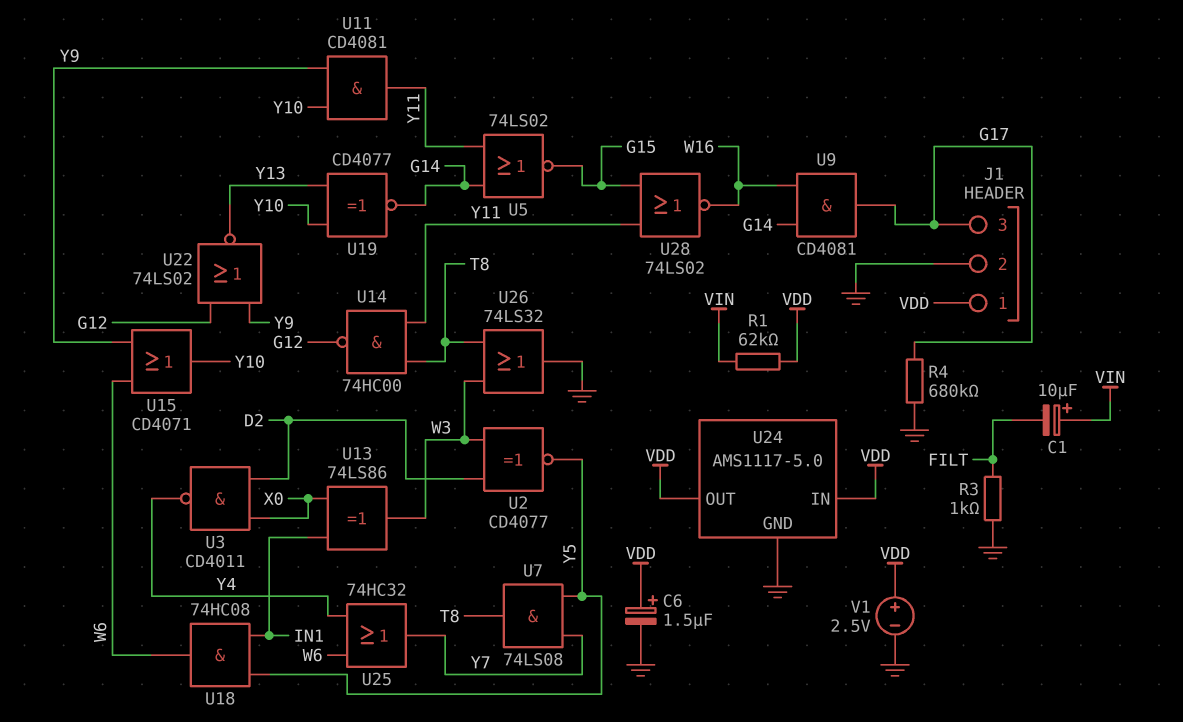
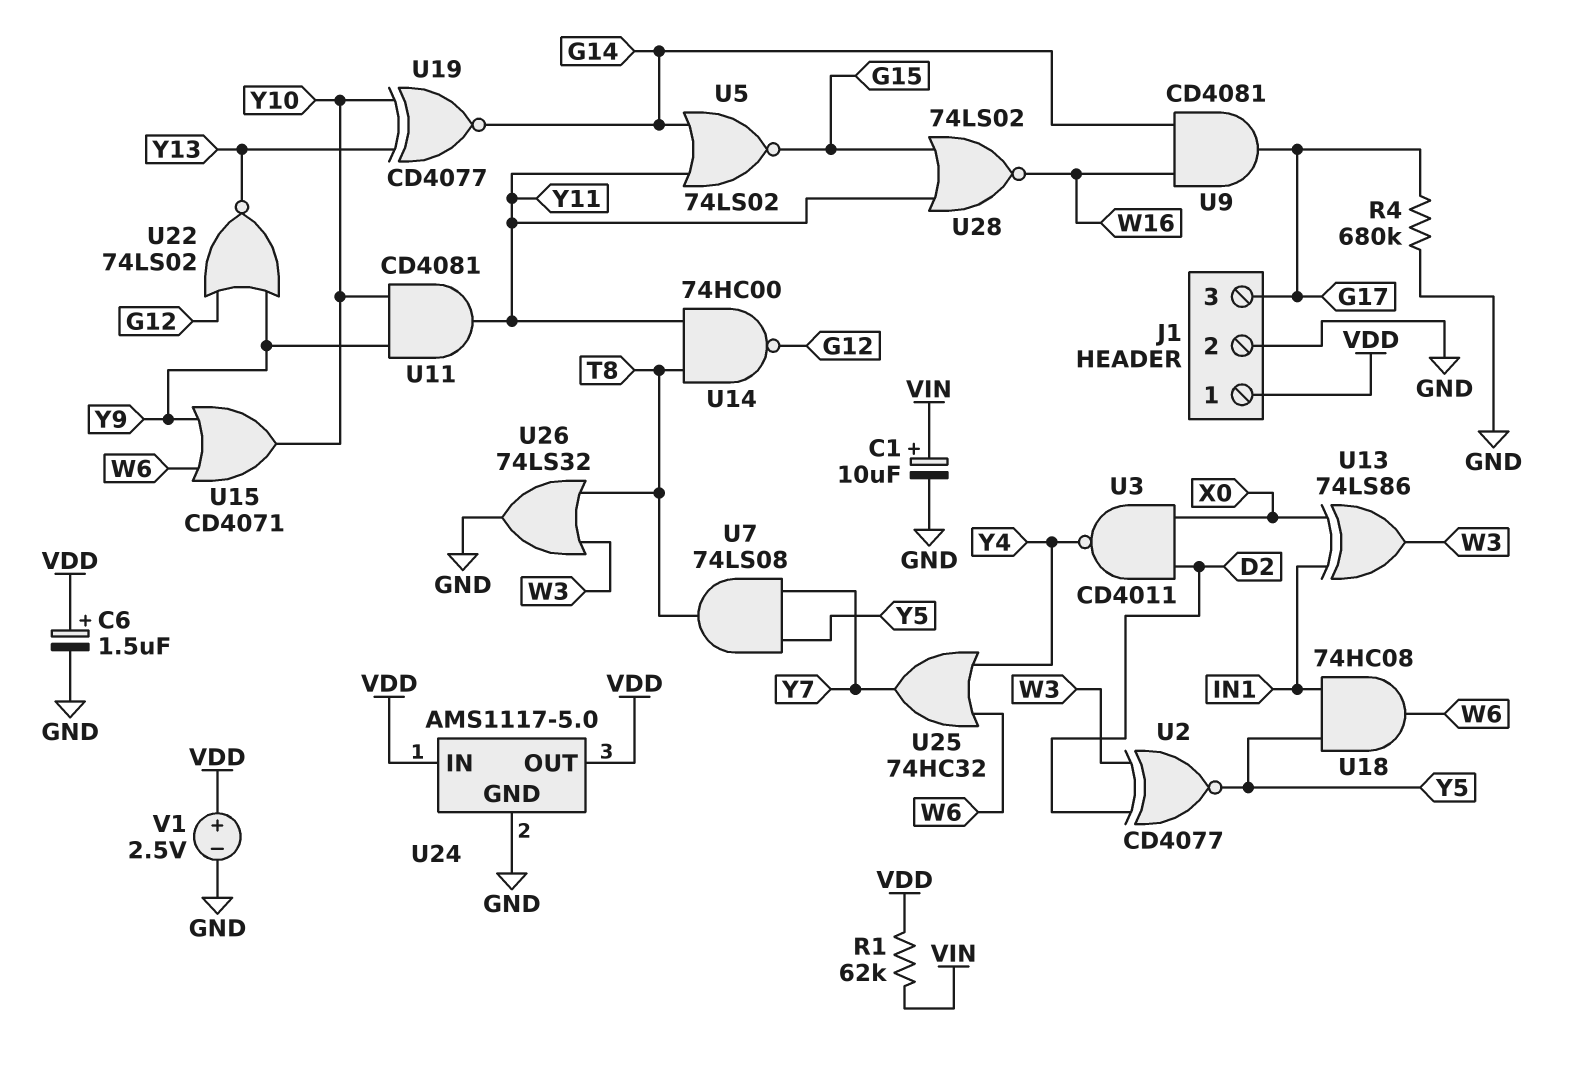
C1: 10uF (plus VIN, minus FILT) -> 10uF (plus VIN, minus GND)
R3: 1k (FILT, GND) -> none

